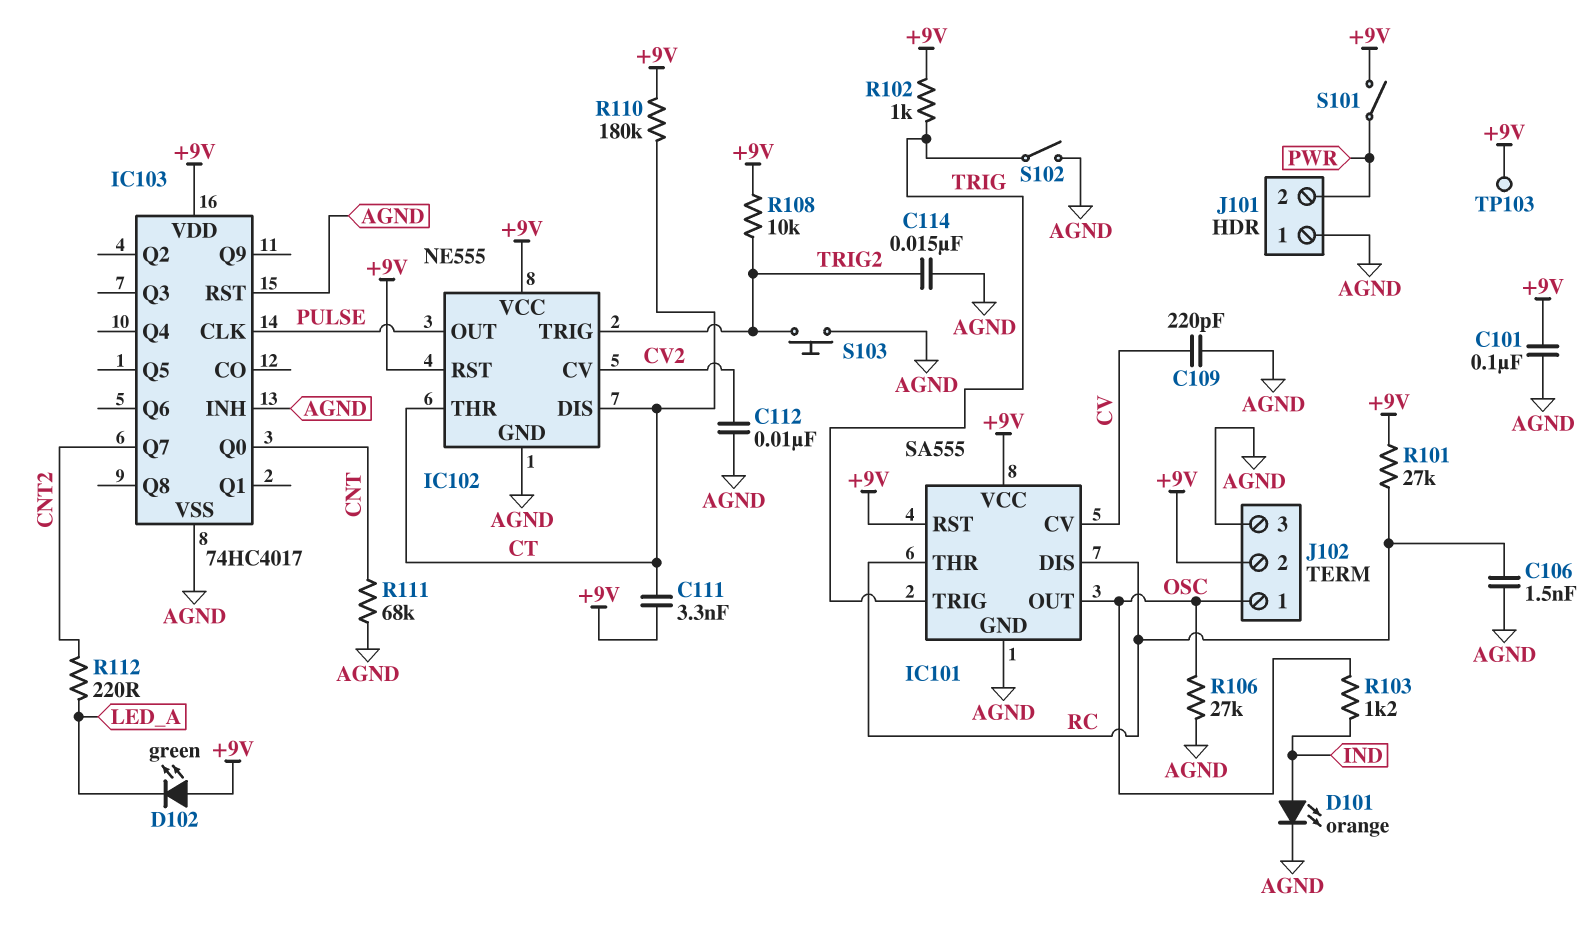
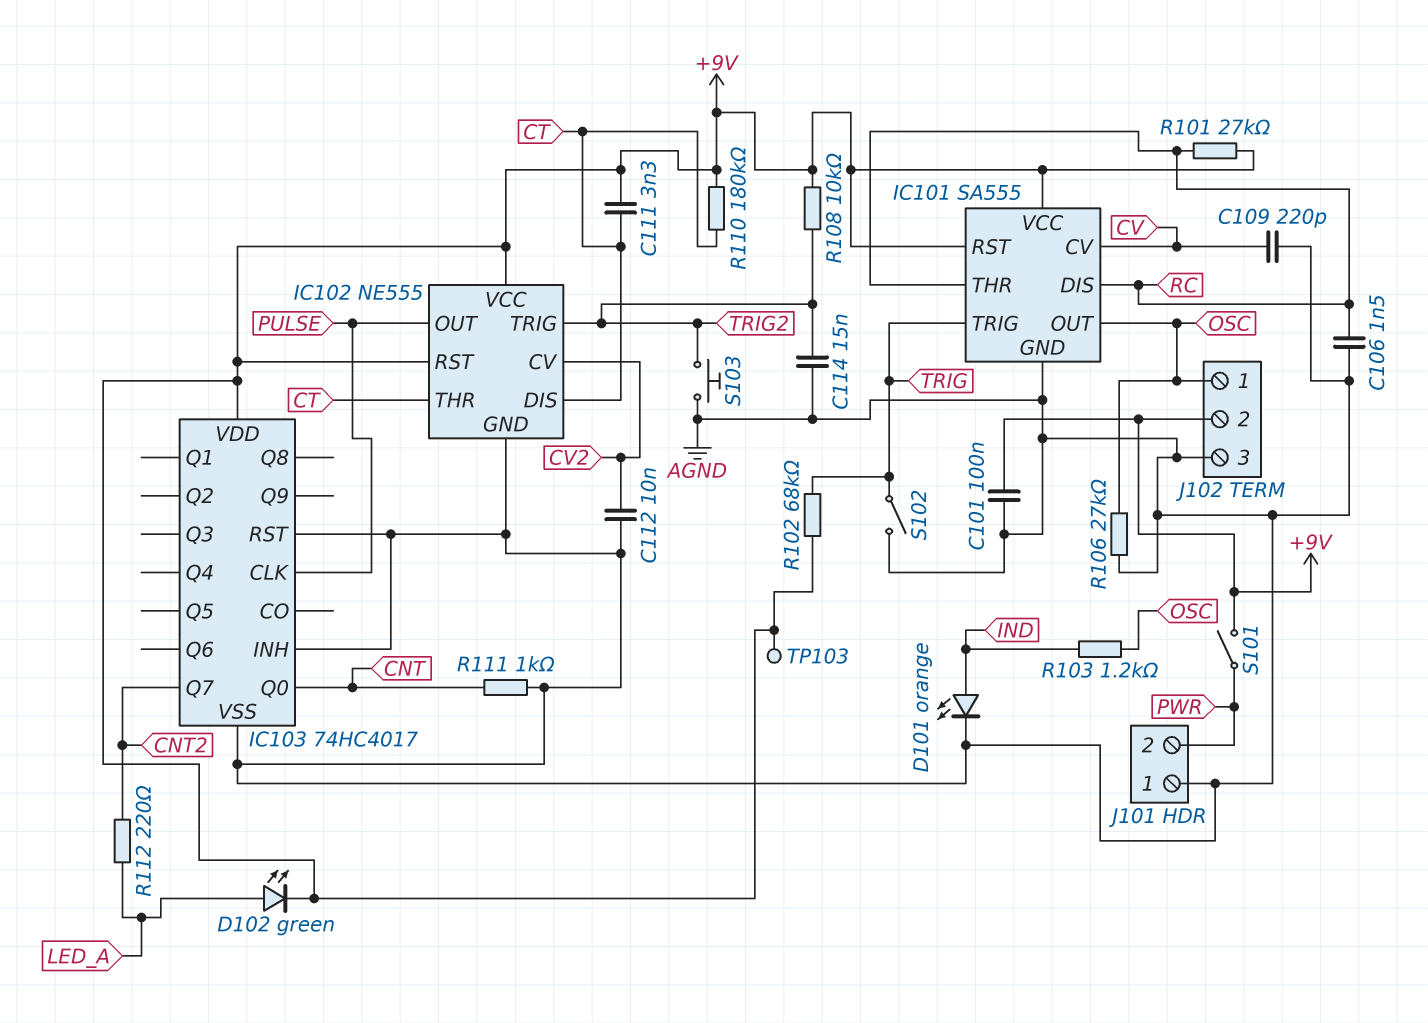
D102: LED green (A +9V, K LED_A) -> LED green (A LED_A, K +9V)
R102: 1k (+9V, TRIG) -> 68k (+9V, TRIG)
R111: 68k (AGND, CNT) -> 1k (AGND, CNT)

